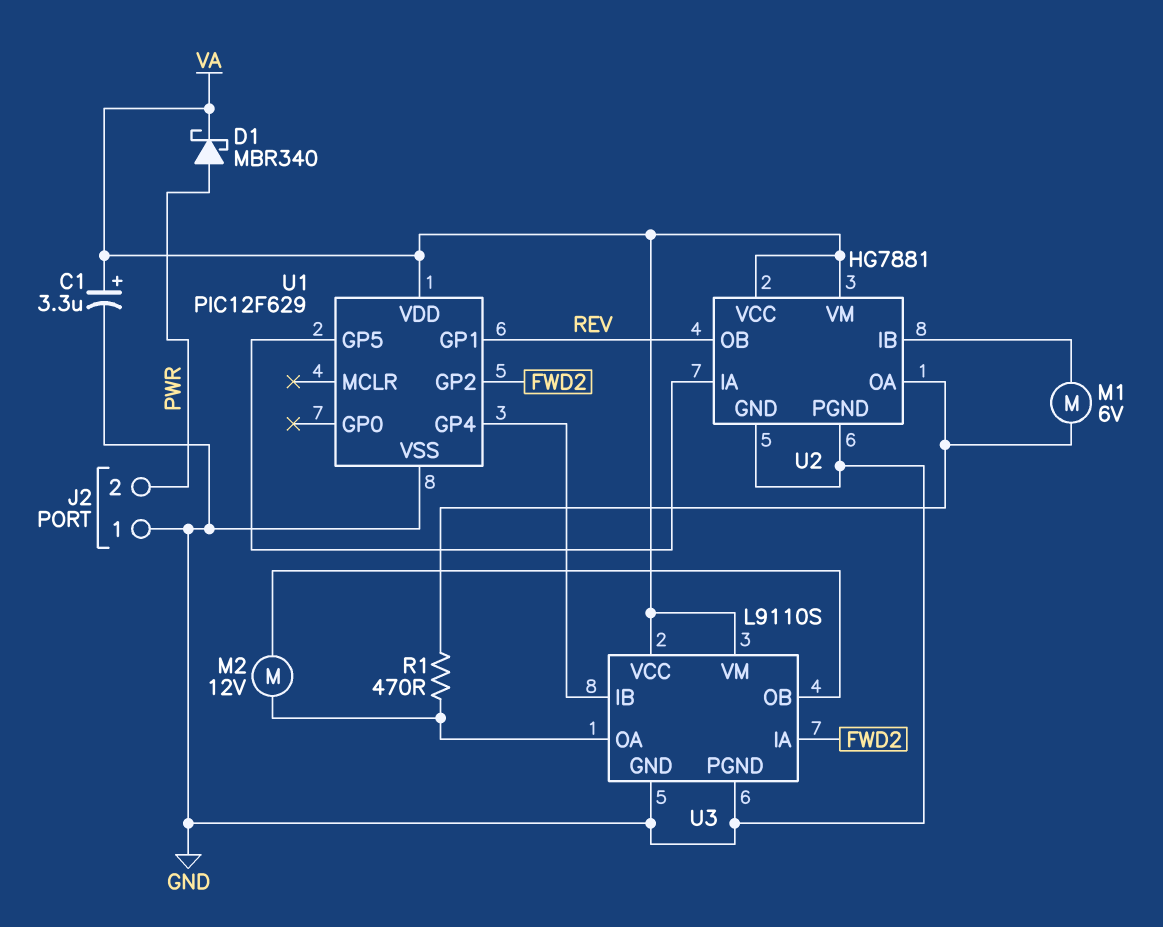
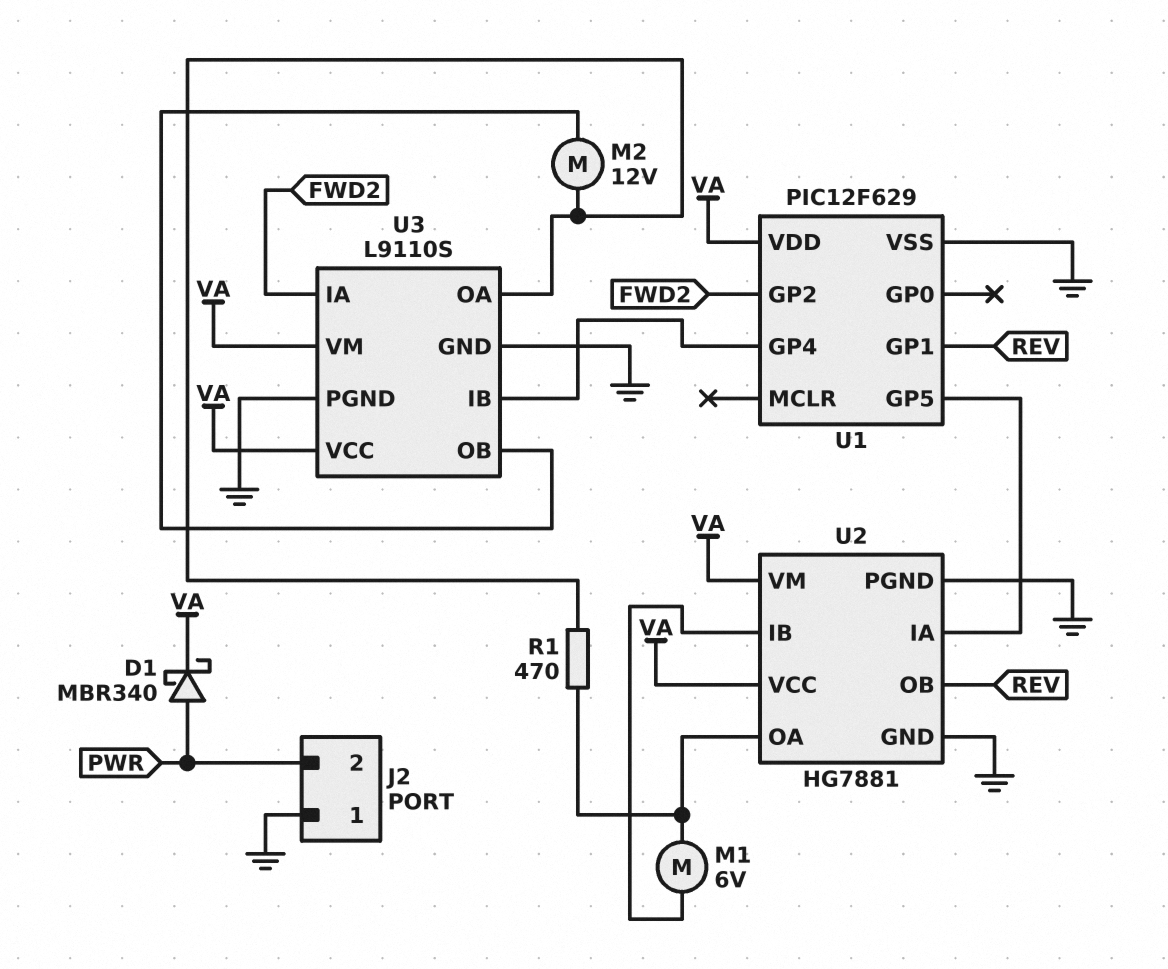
C1: 3.3uF (plus VA, minus GND) -> none

